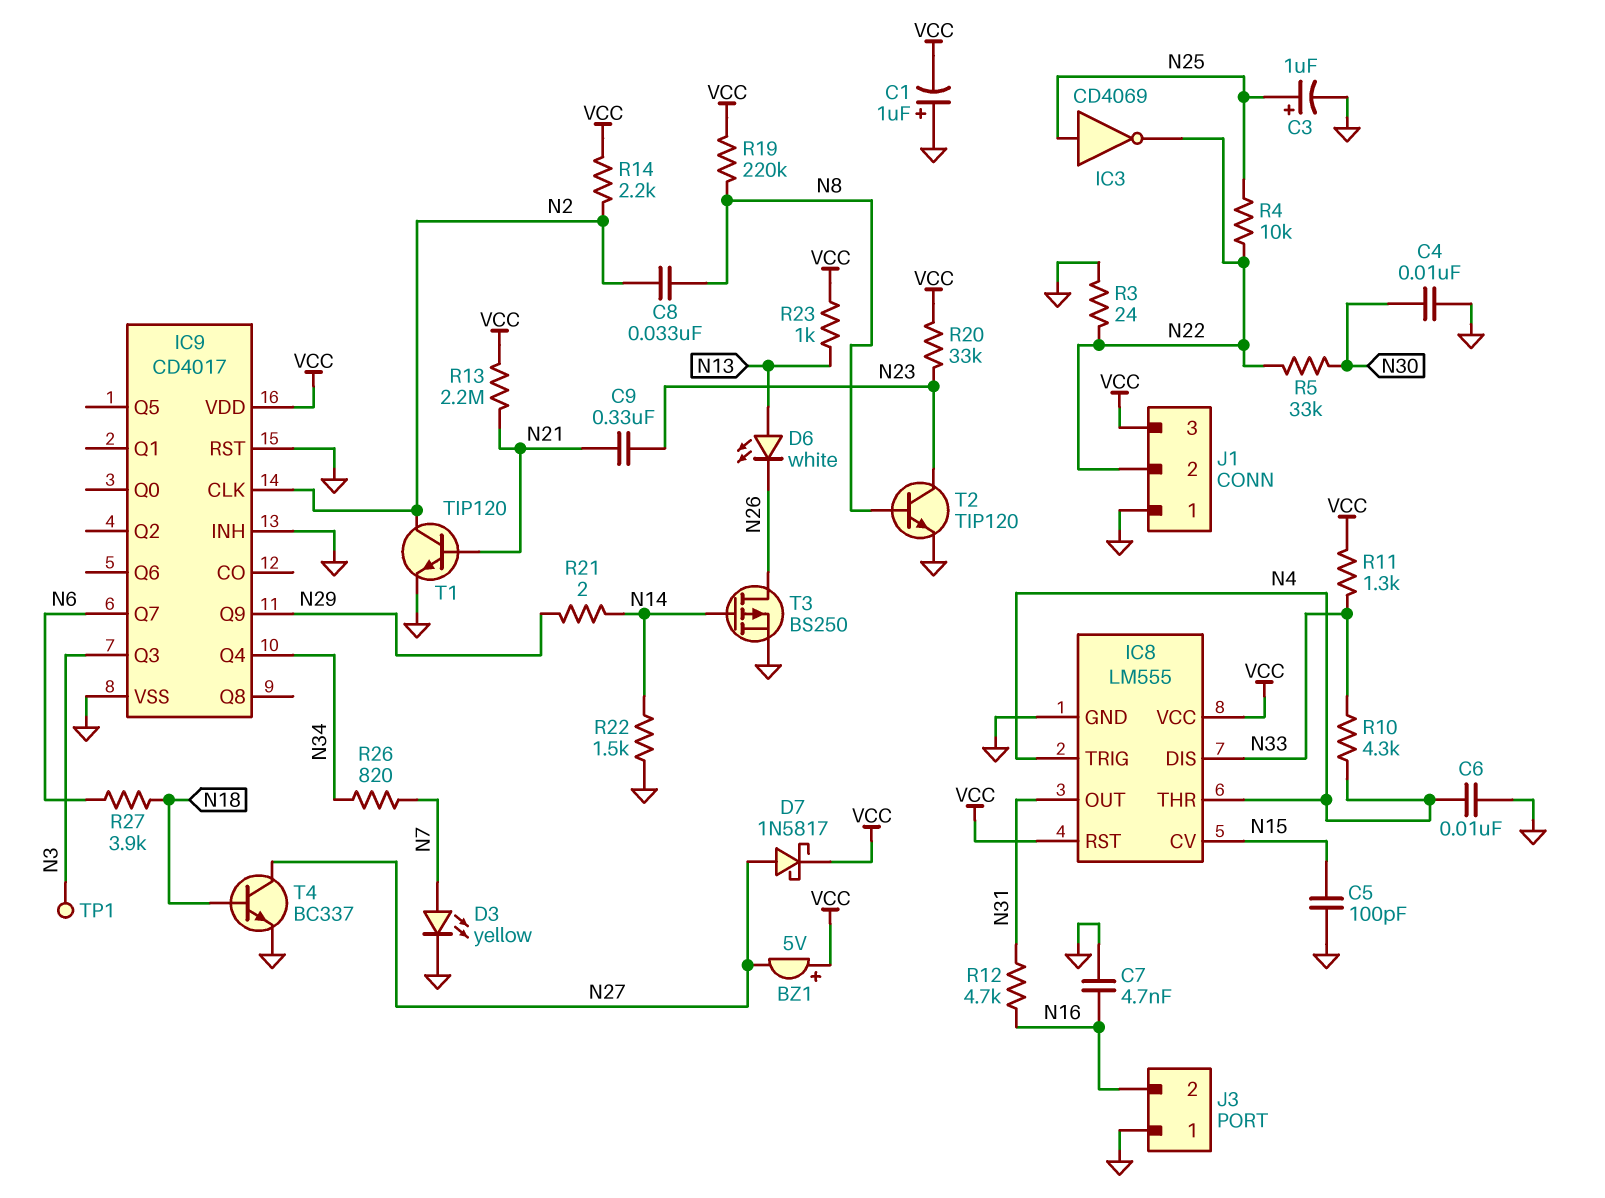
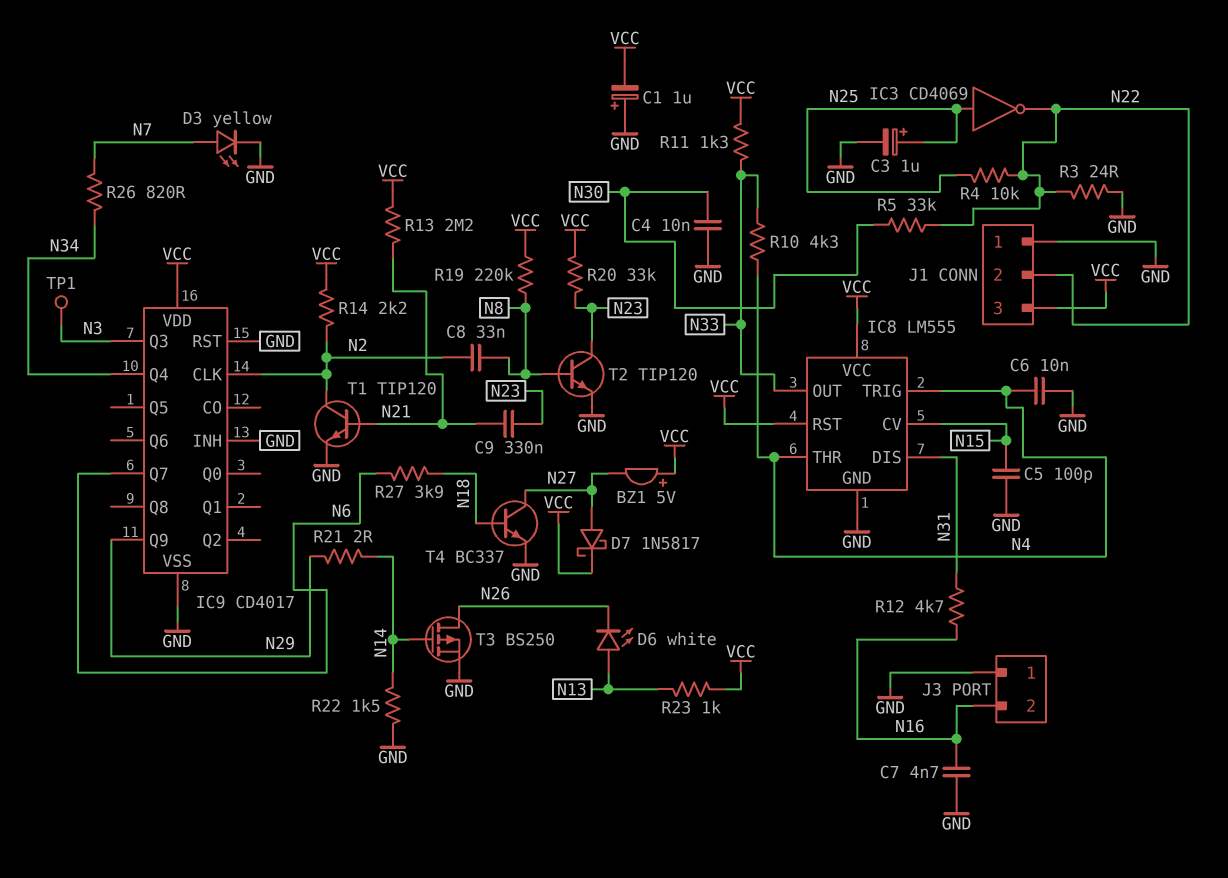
IC8 pin DIS: N33 -> N31
IC8 pin OUT: N31 -> N33

